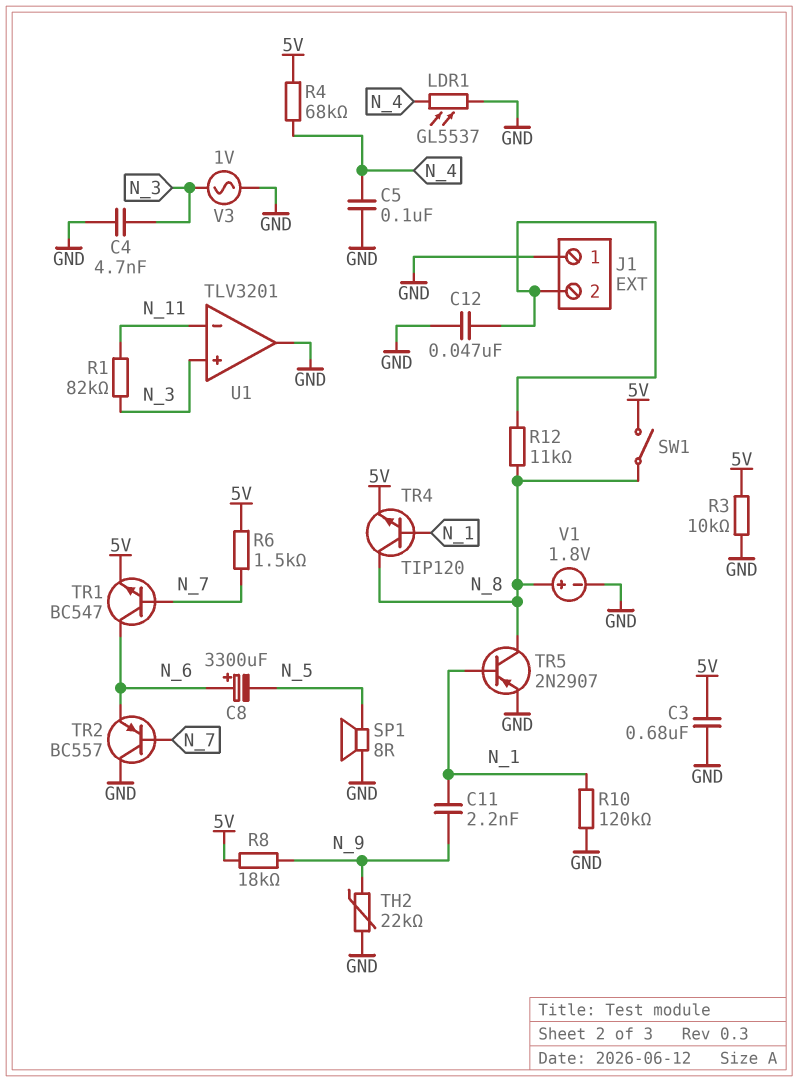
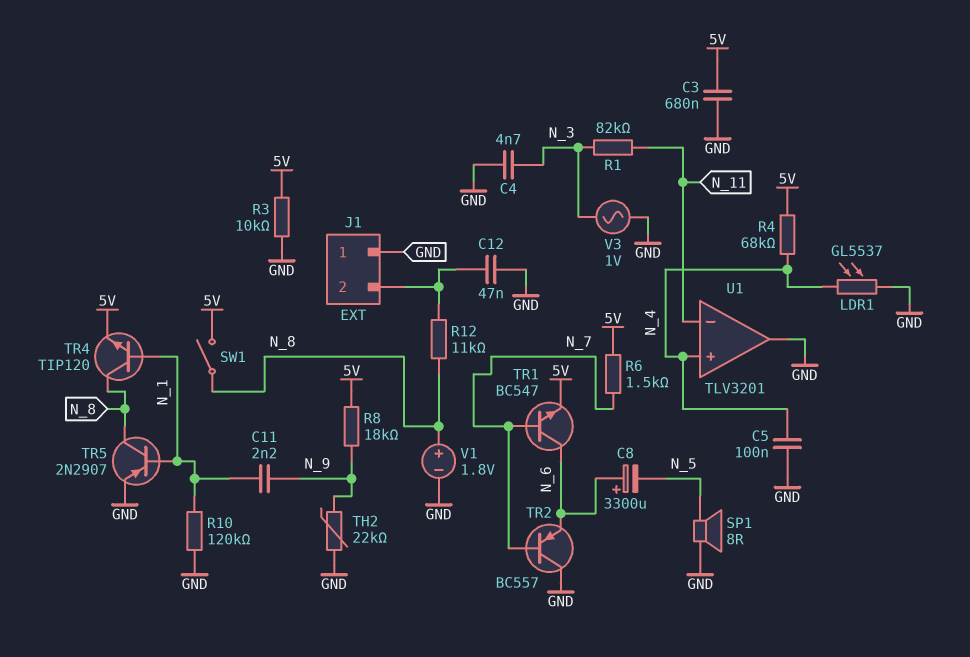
U1 pin in+: N_3 -> N_4

